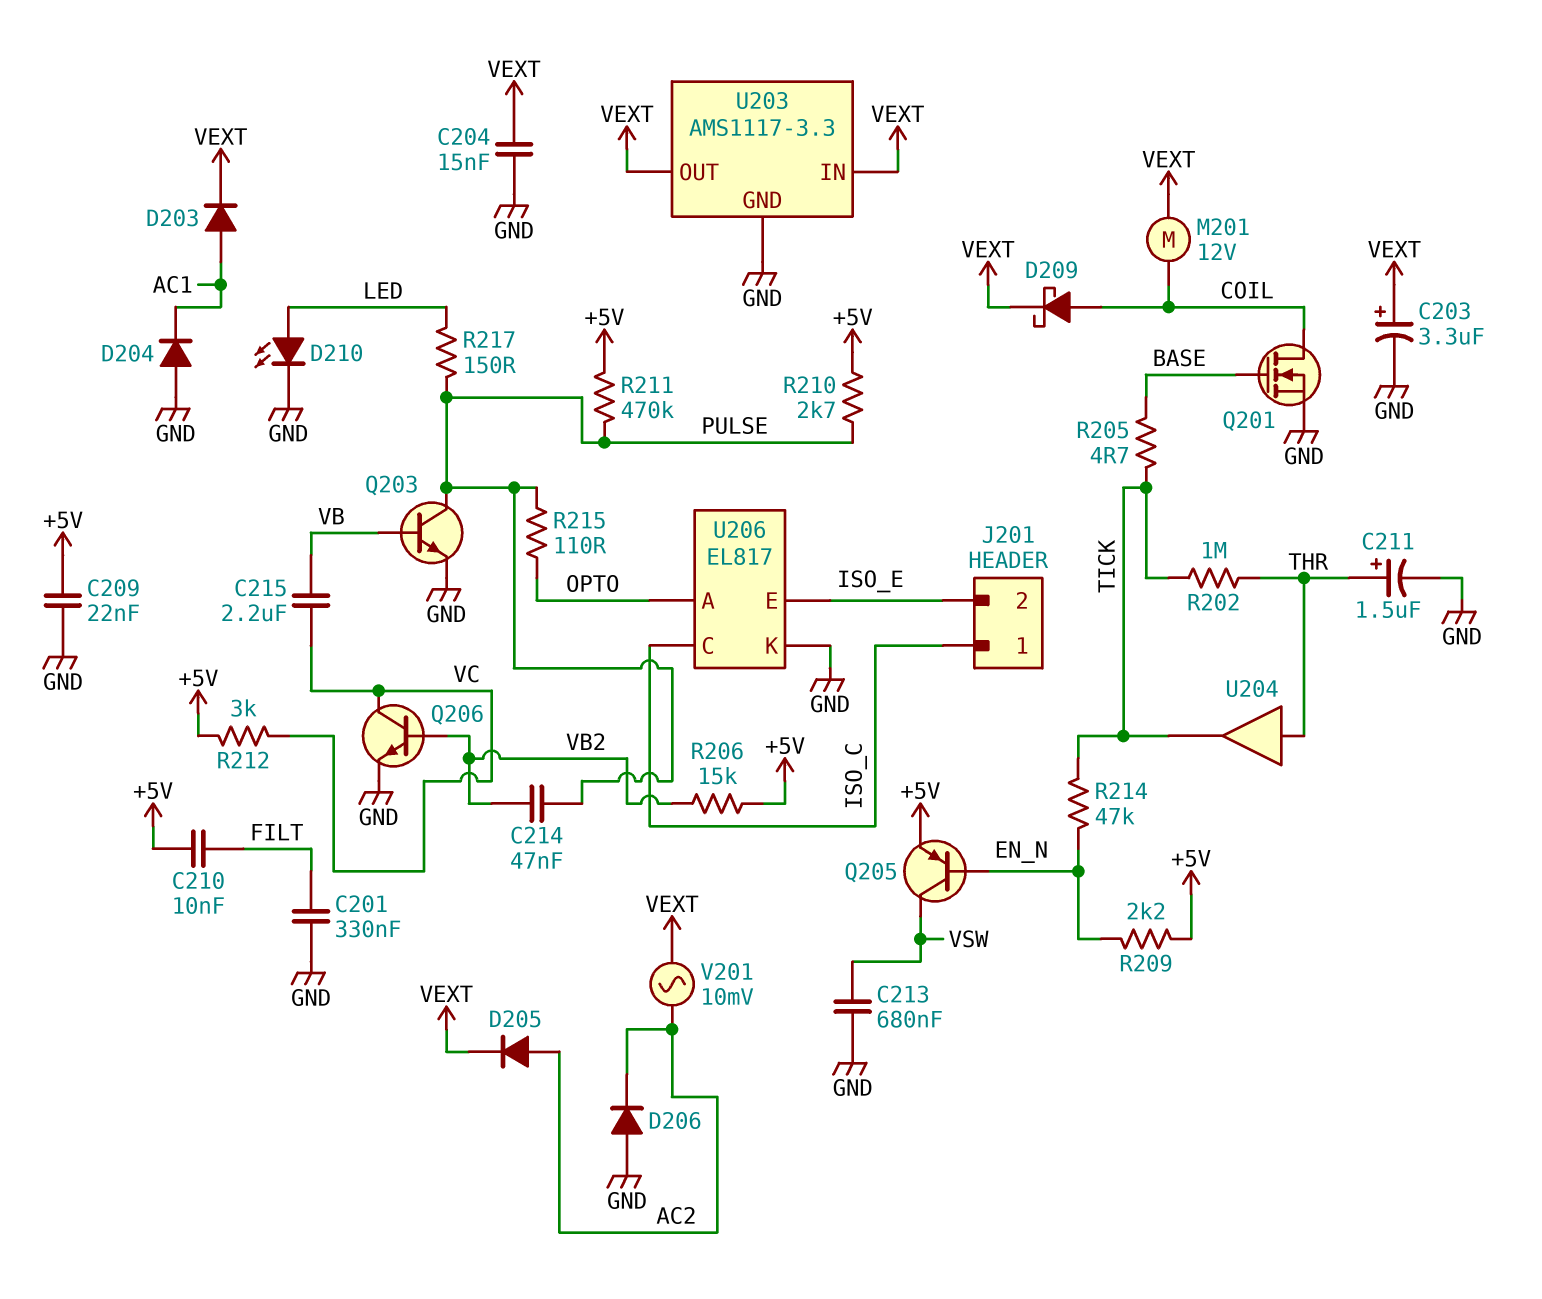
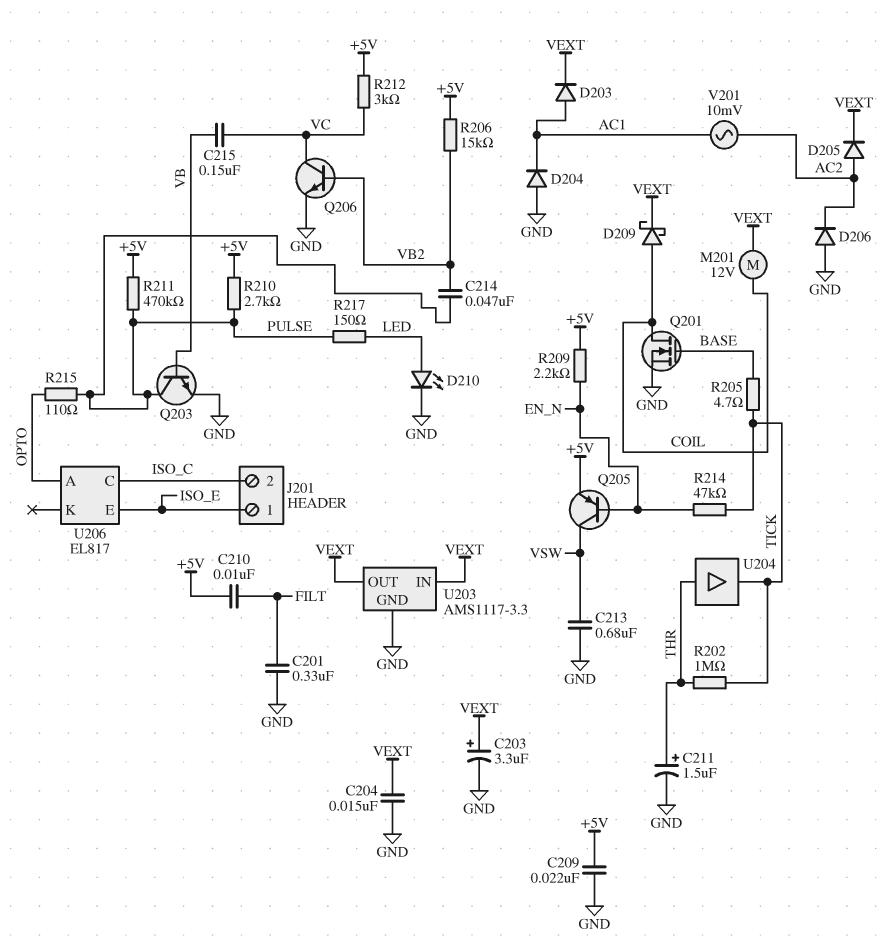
C215: 2.2uF (VB, VC) -> 150nF (VB, VC)
J201 pin 1: ISO_C -> ISO_E
J201 pin 2: ISO_E -> ISO_C
U206 pin K: GND -> none
V201: AC 10mV (AC2, VEXT) -> AC 10mV (AC1, AC2)

